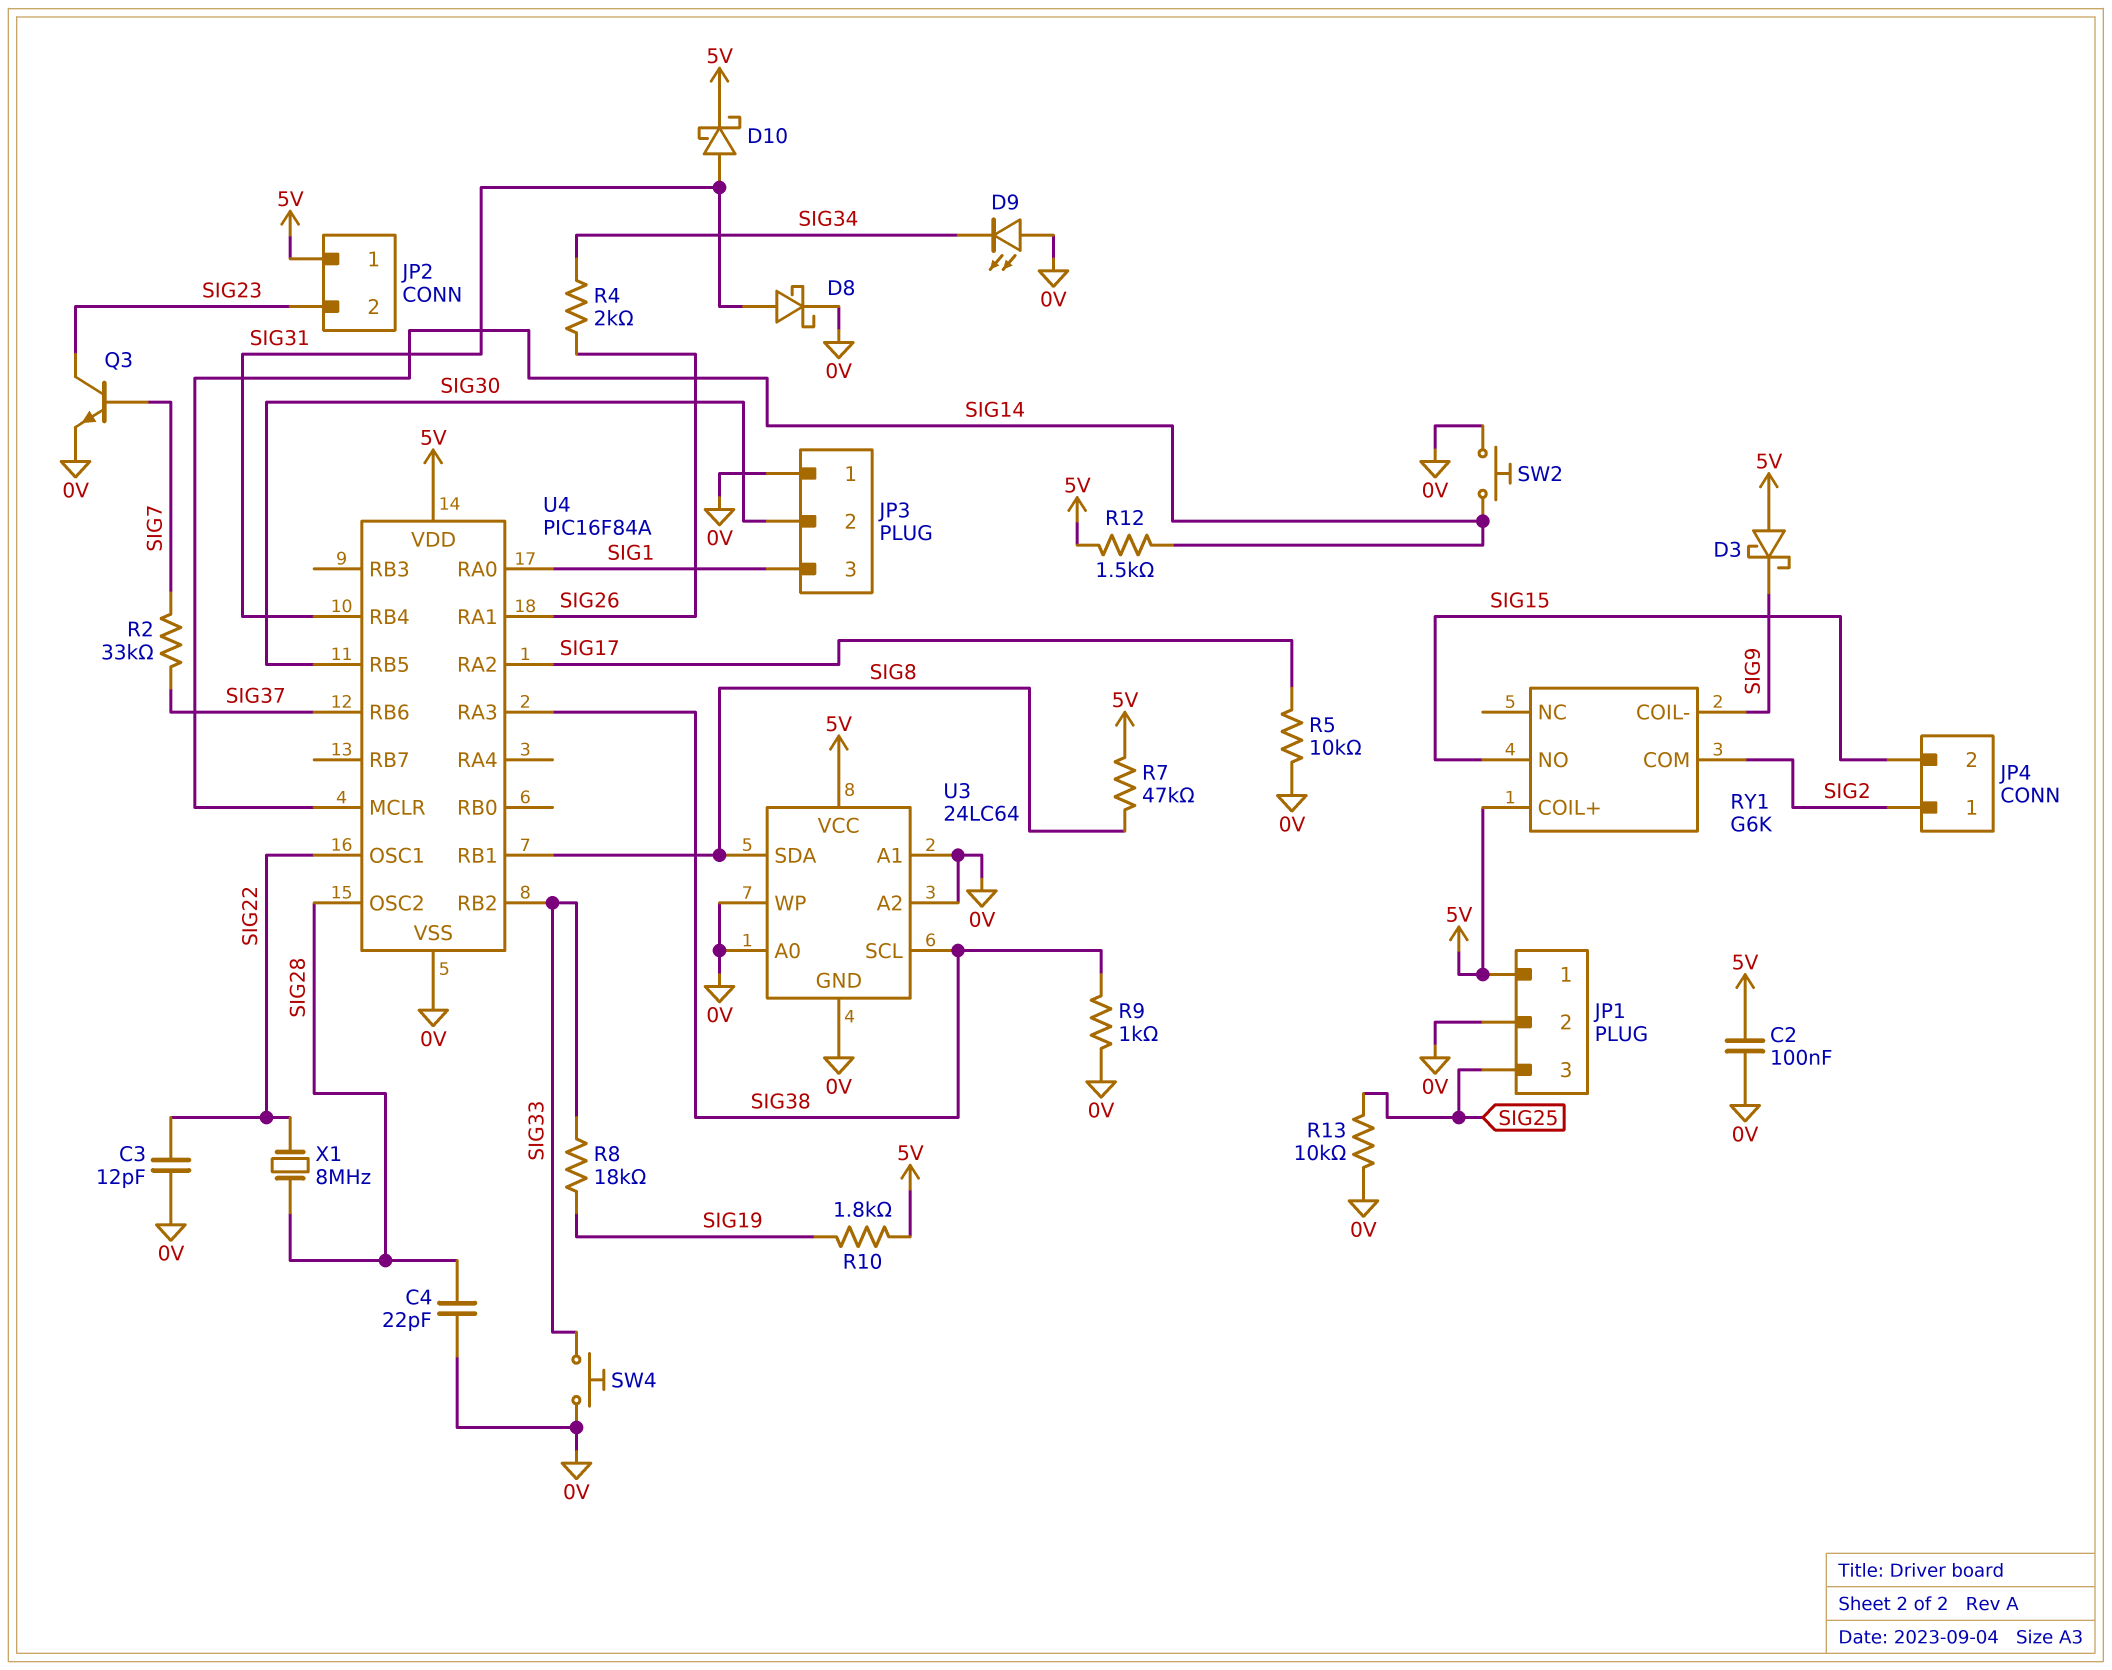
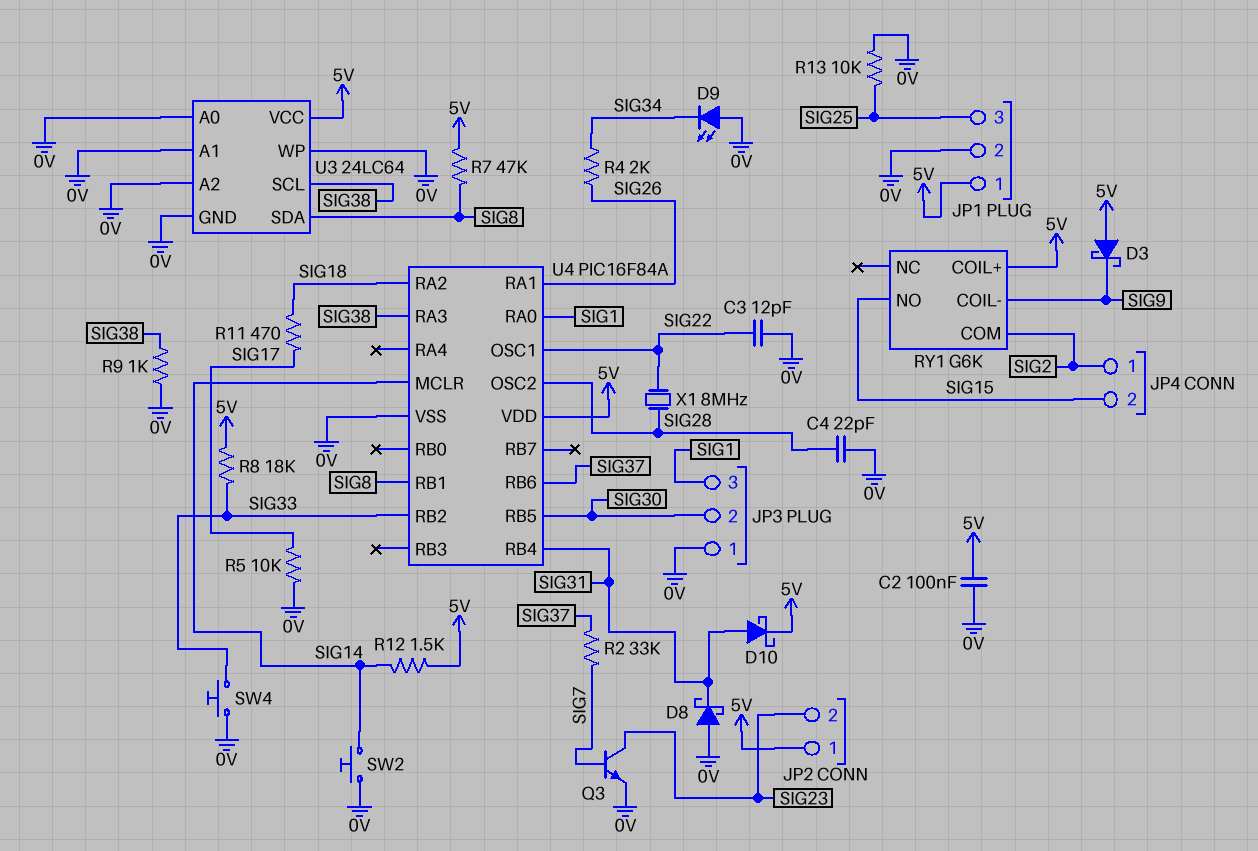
D8: schottky (A SIG31, K 0V) -> schottky (A 0V, K SIG31)
R8: 18k (SIG19, SIG33) -> 18k (5V, SIG33)
R10: 1.8k (5V, SIG19) -> none
R11: none -> 470 (SIG17, SIG18)
U4 pin RA2: SIG17 -> SIG18

